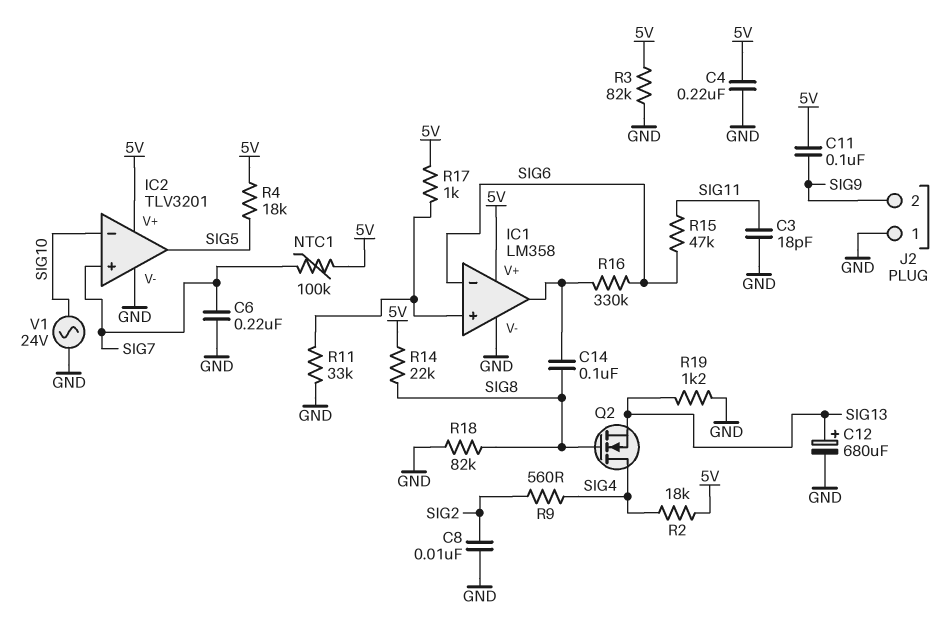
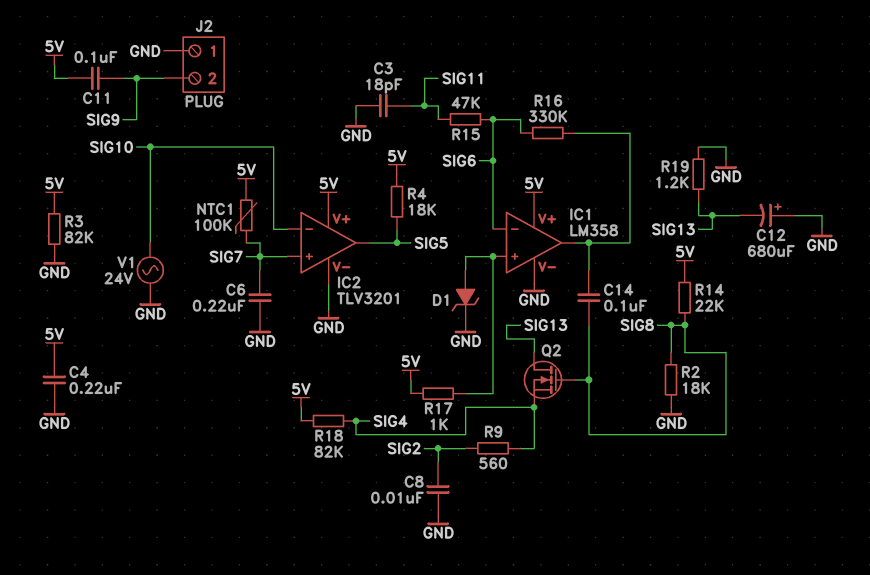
C12: 680uF (plus SIG13, minus GND) -> 680uF (plus GND, minus SIG13)
D1: none -> zener (A IC1/in+, K GND)
Q2: NMOS (G SIG8, D SIG4, S SIG13) -> NMOS (G SIG8, D SIG13, S SIG4)
R2: 18k (5V, SIG4) -> 18k (GND, SIG8)
R11: 33k (GND, IC1/in+) -> none
R18: 82k (GND, SIG8) -> 82k (5V, SIG4)

